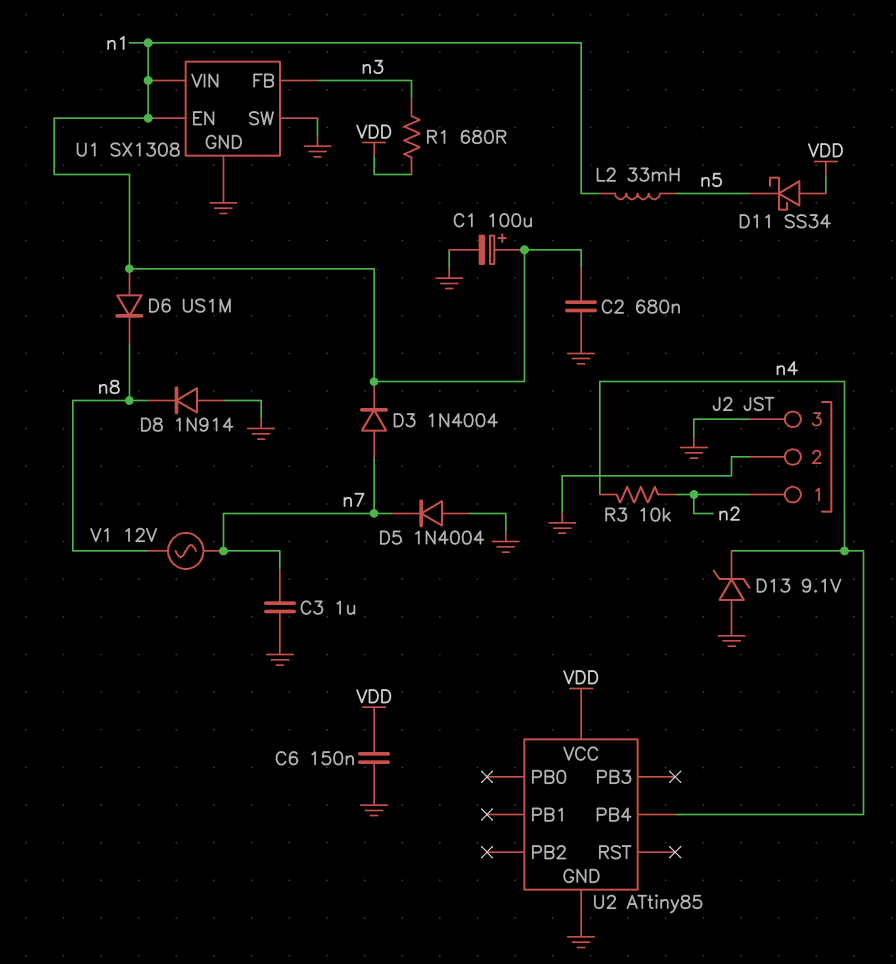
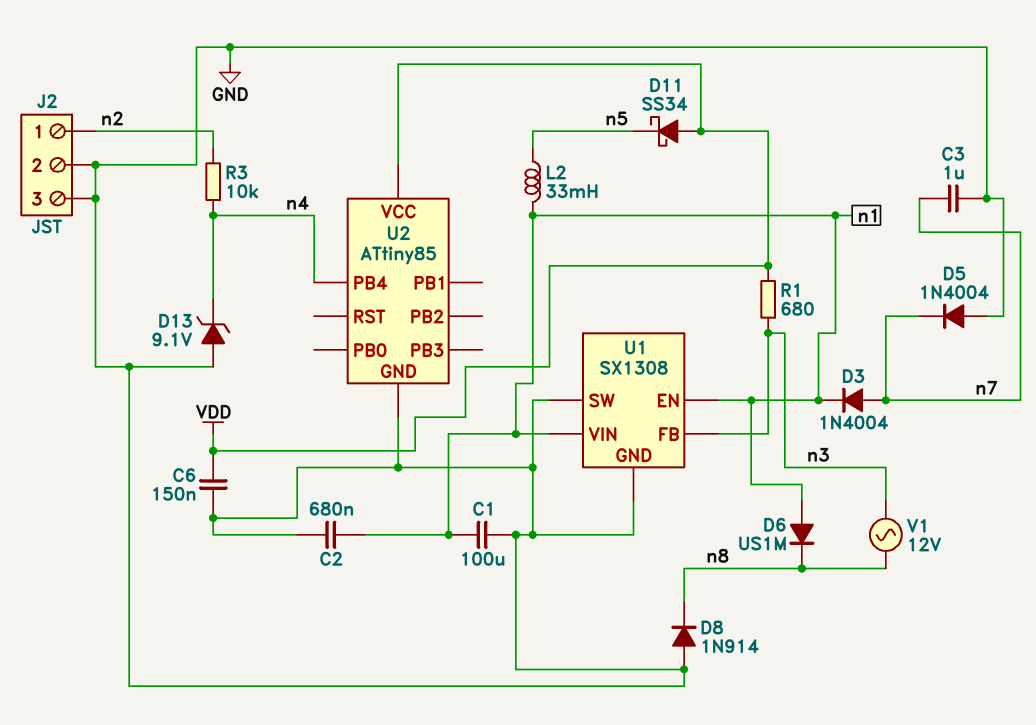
C1: 100uF (plus n1, minus GND) -> 100uF (GND, n1)
V1: AC 12V (n7, n8) -> AC 12V (n3, n8)

